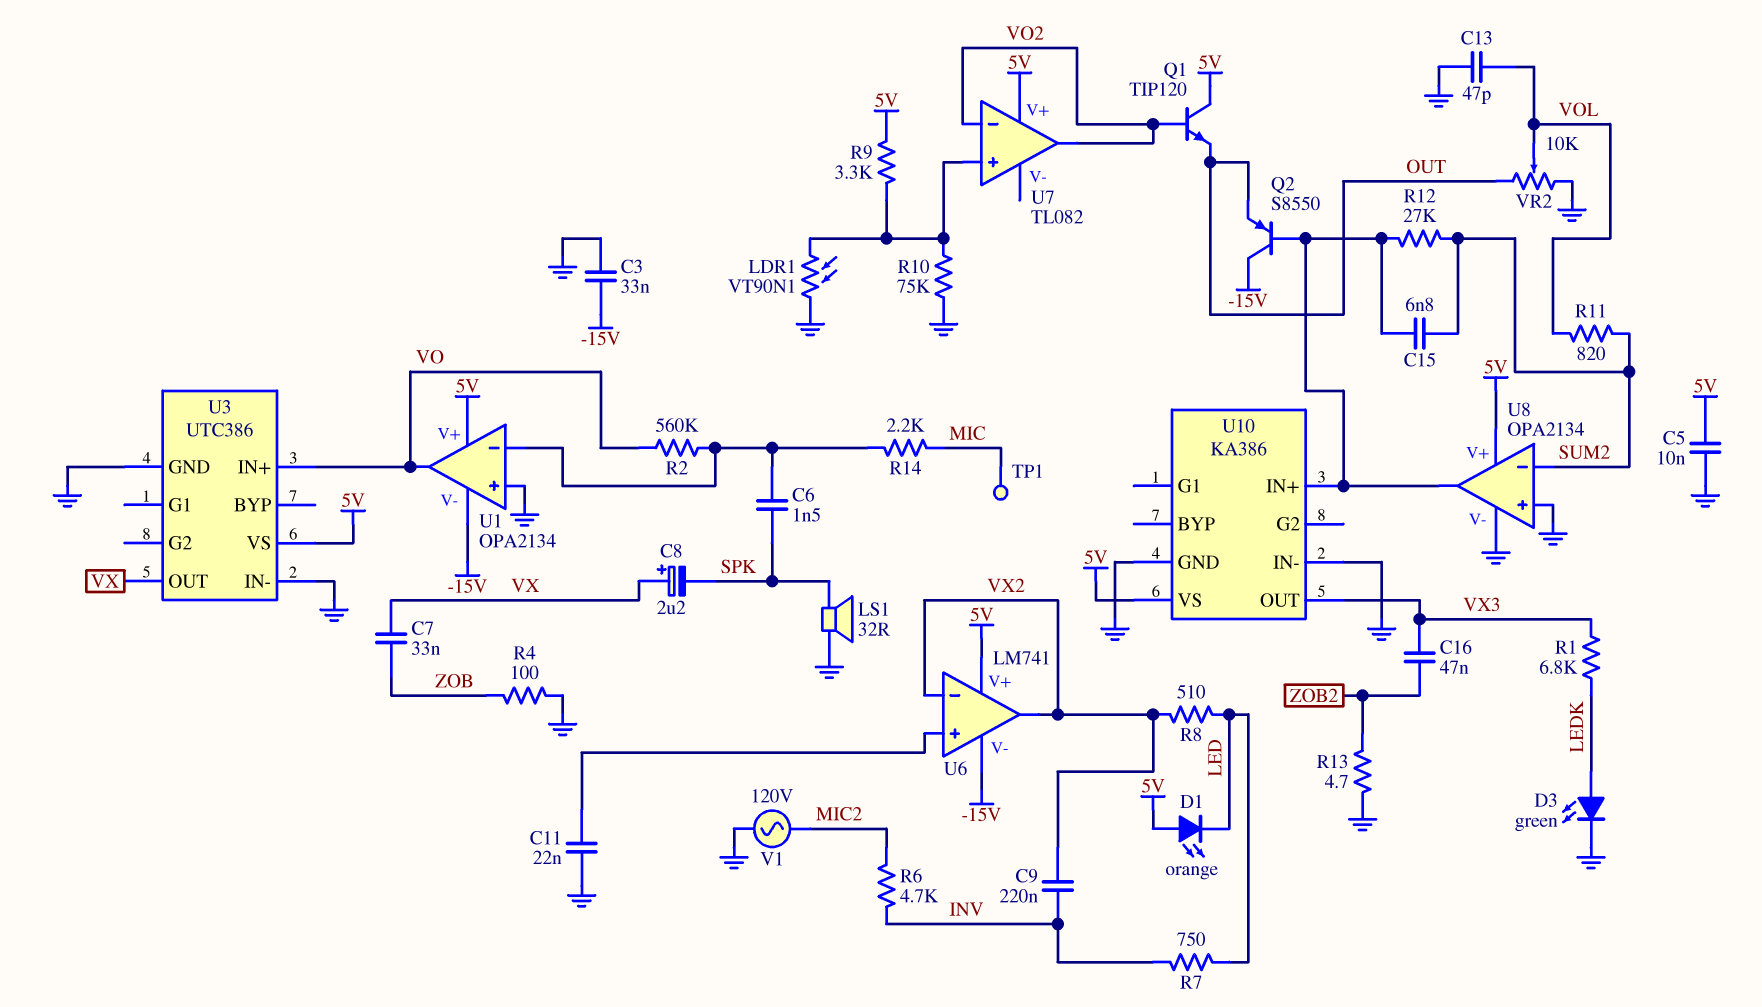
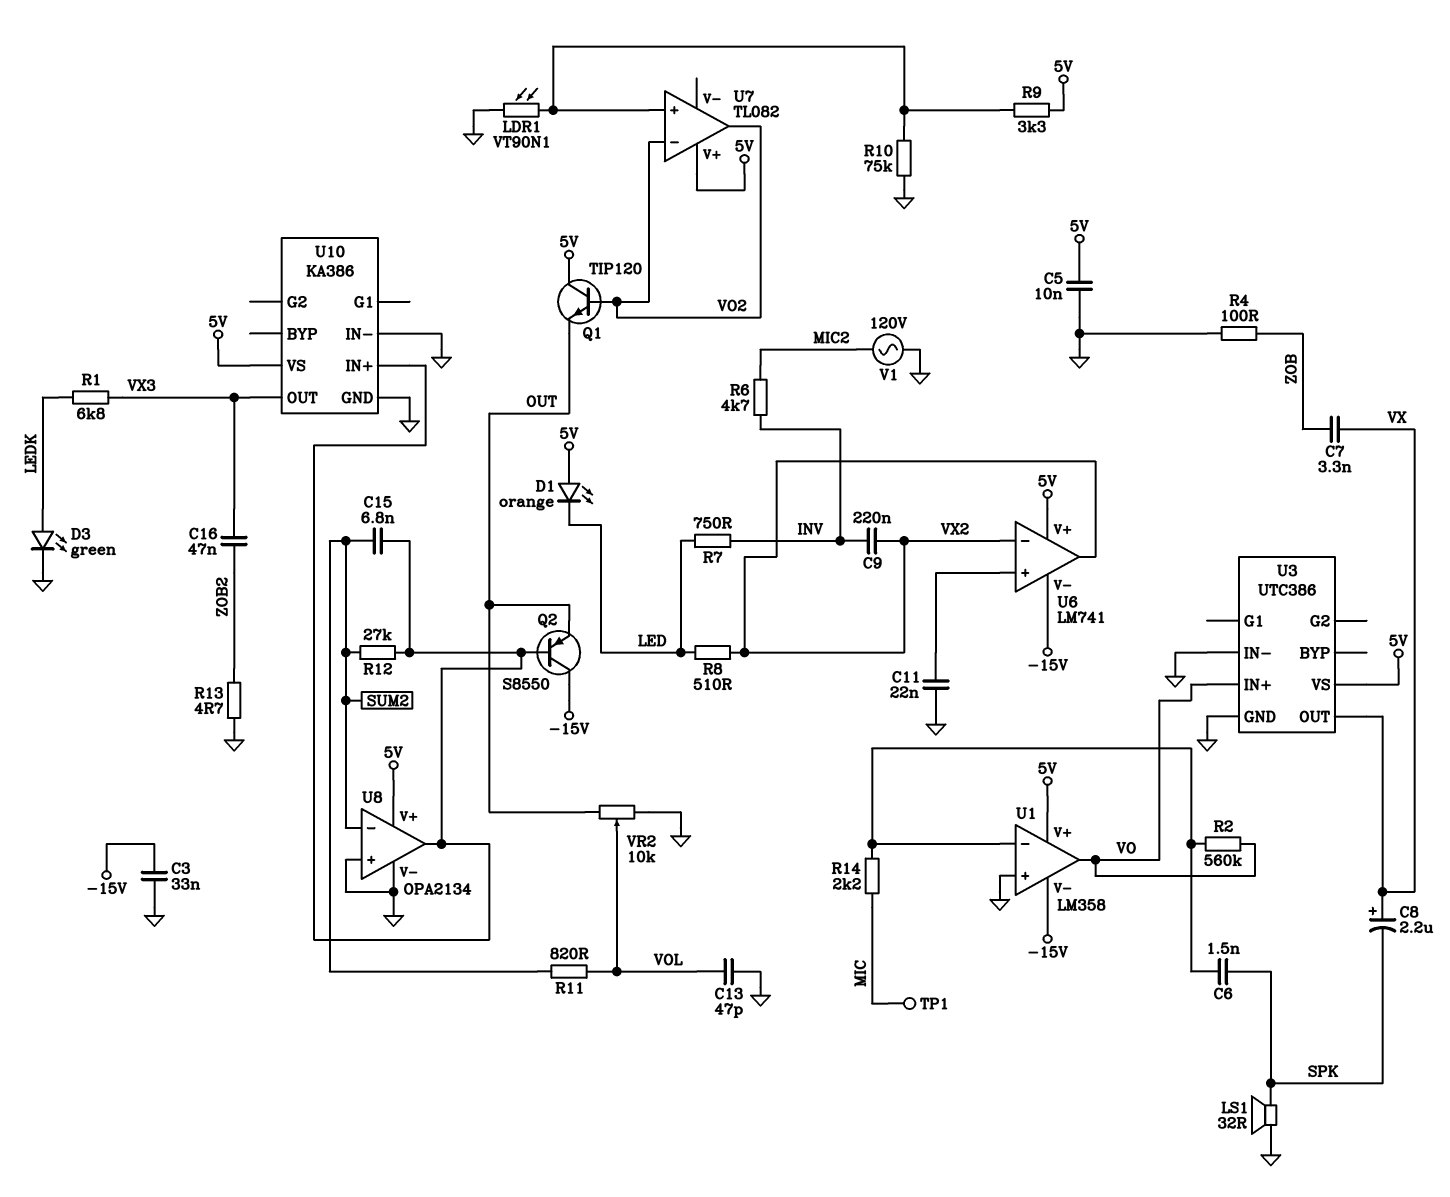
C7: 33nF (VX, ZOB) -> 3.3nF (VX, ZOB)
U1: OPA2134 -> LM358

